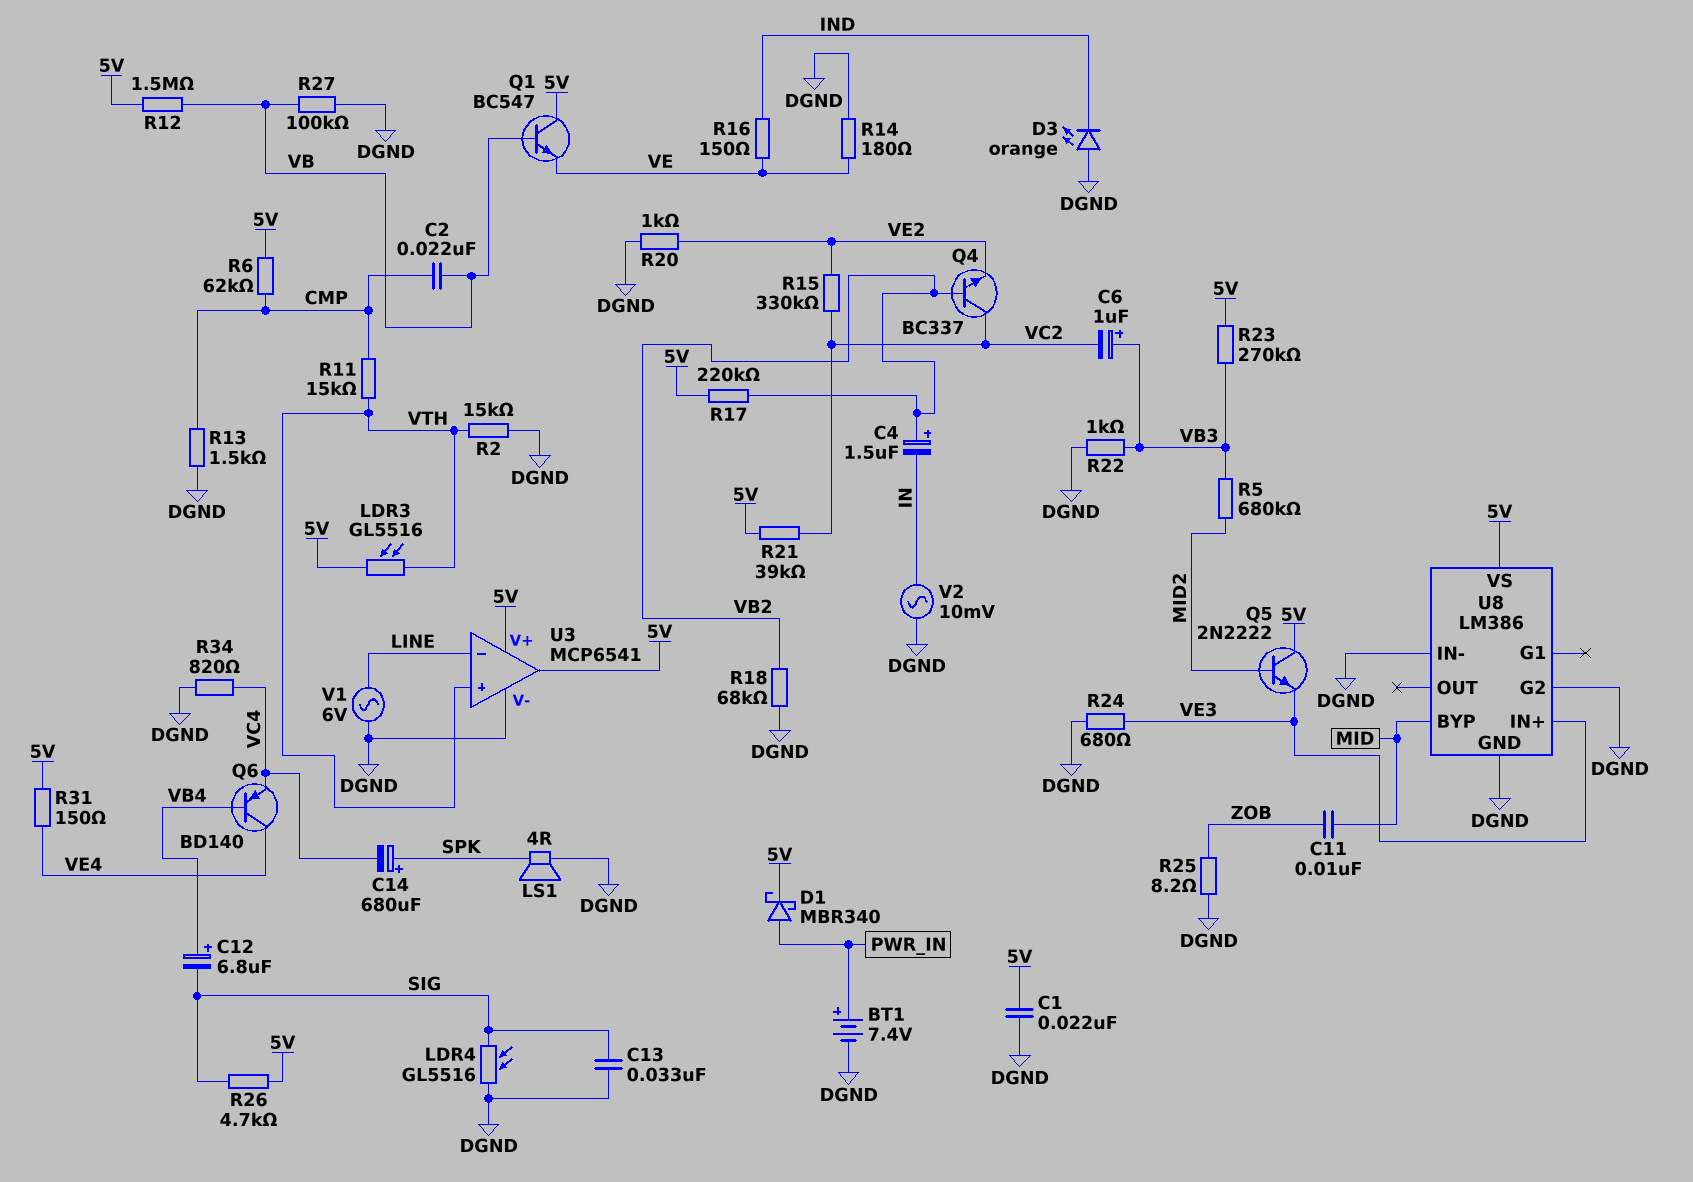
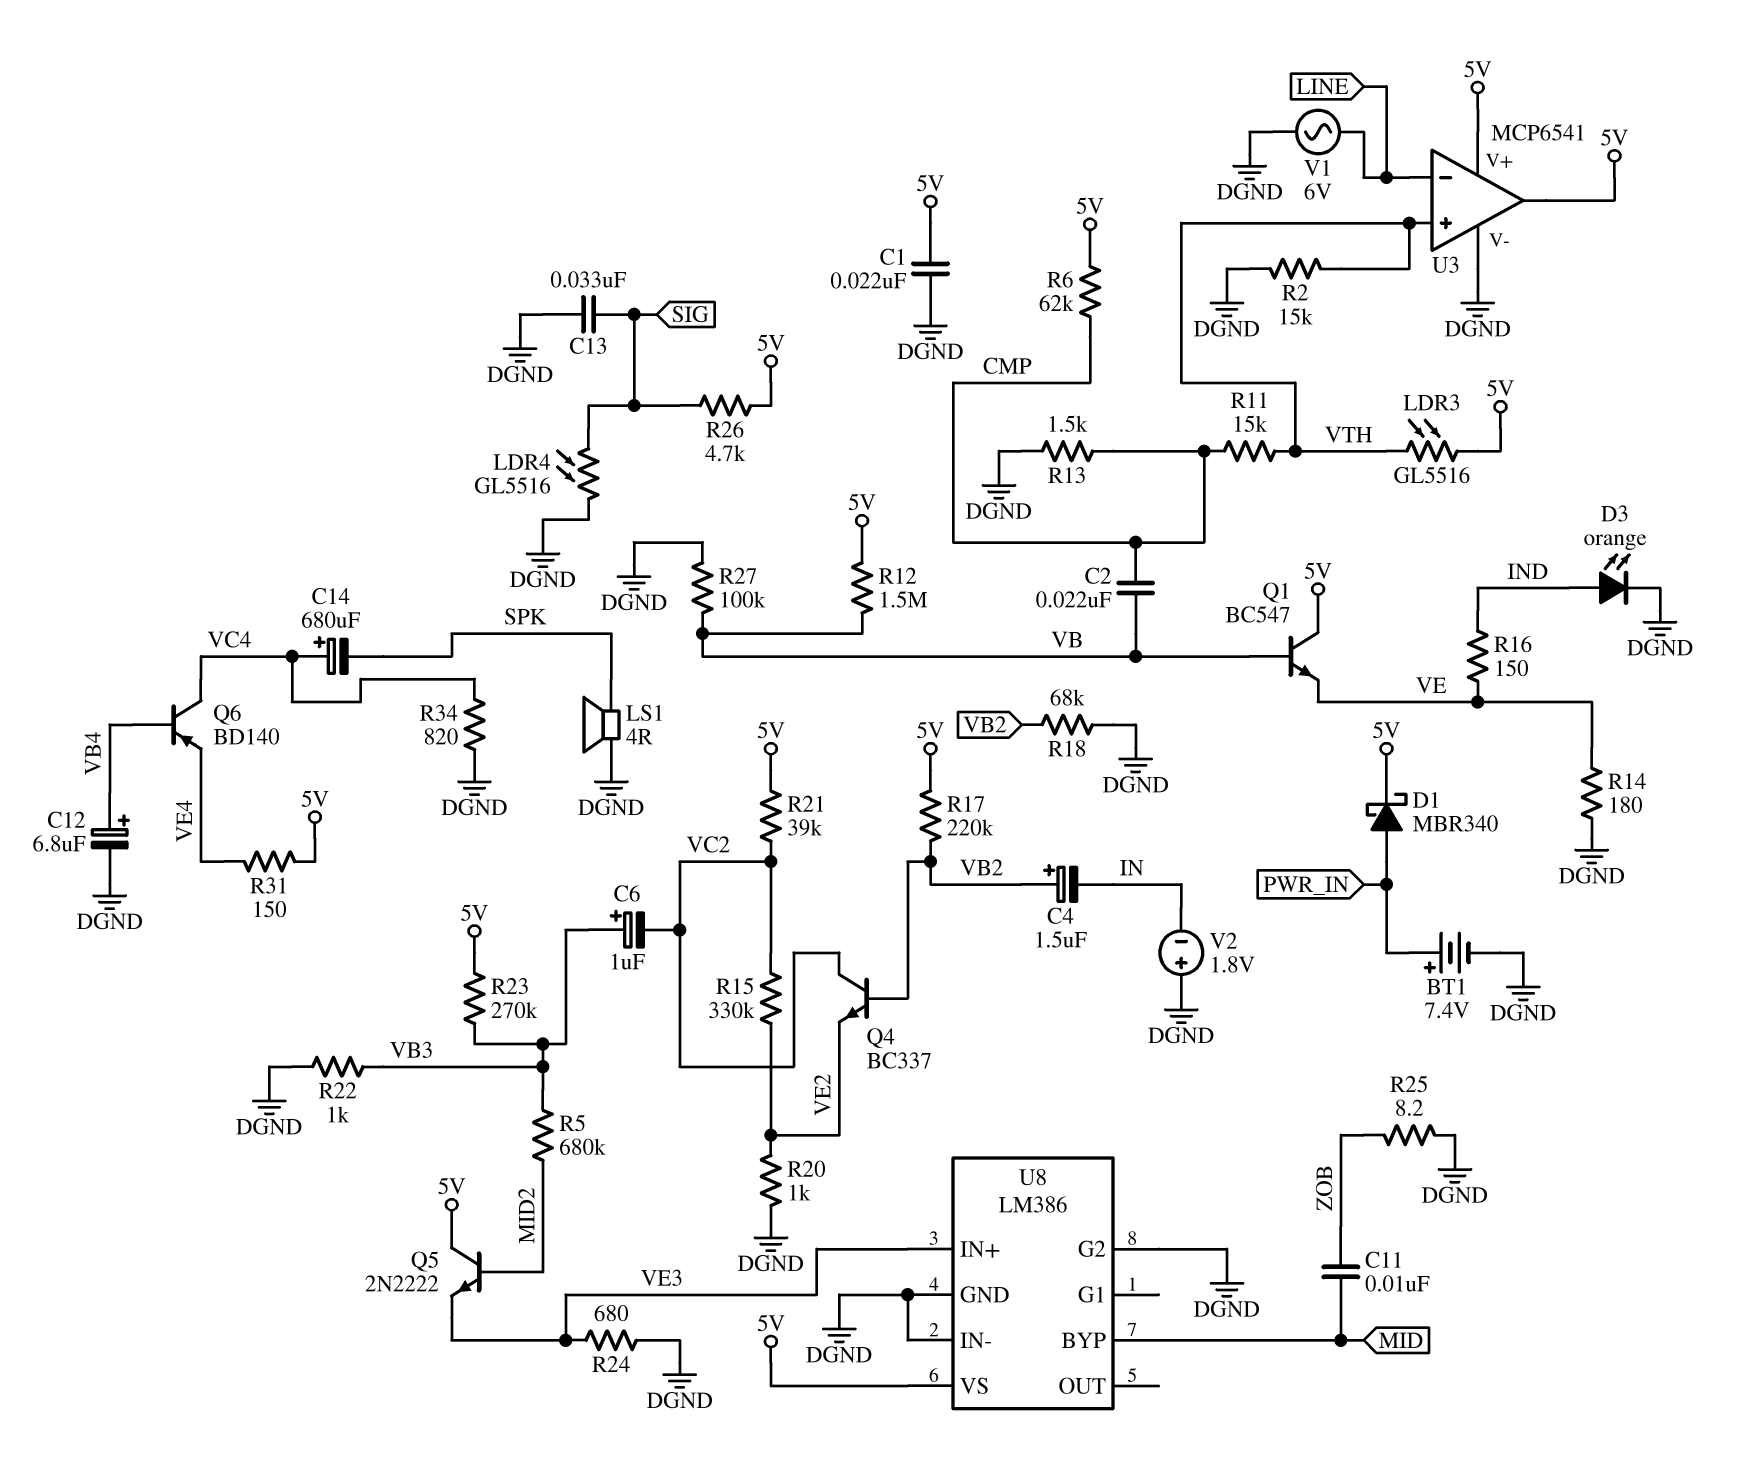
C12: 6.8uF (plus VB4, minus SIG) -> 6.8uF (plus VB4, minus DGND)
C14: 680uF (plus SPK, minus VC4) -> 680uF (plus VC4, minus SPK)
D3: LED orange (A DGND, K IND) -> LED orange (A IND, K DGND)
Q6: PNP BD140 (B VB4, C VE4, E VC4) -> PNP BD140 (B VB4, C VC4, E VE4)
V2: AC 10mV (DGND, IN) -> 1.8V (plus DGND, minus IN)

